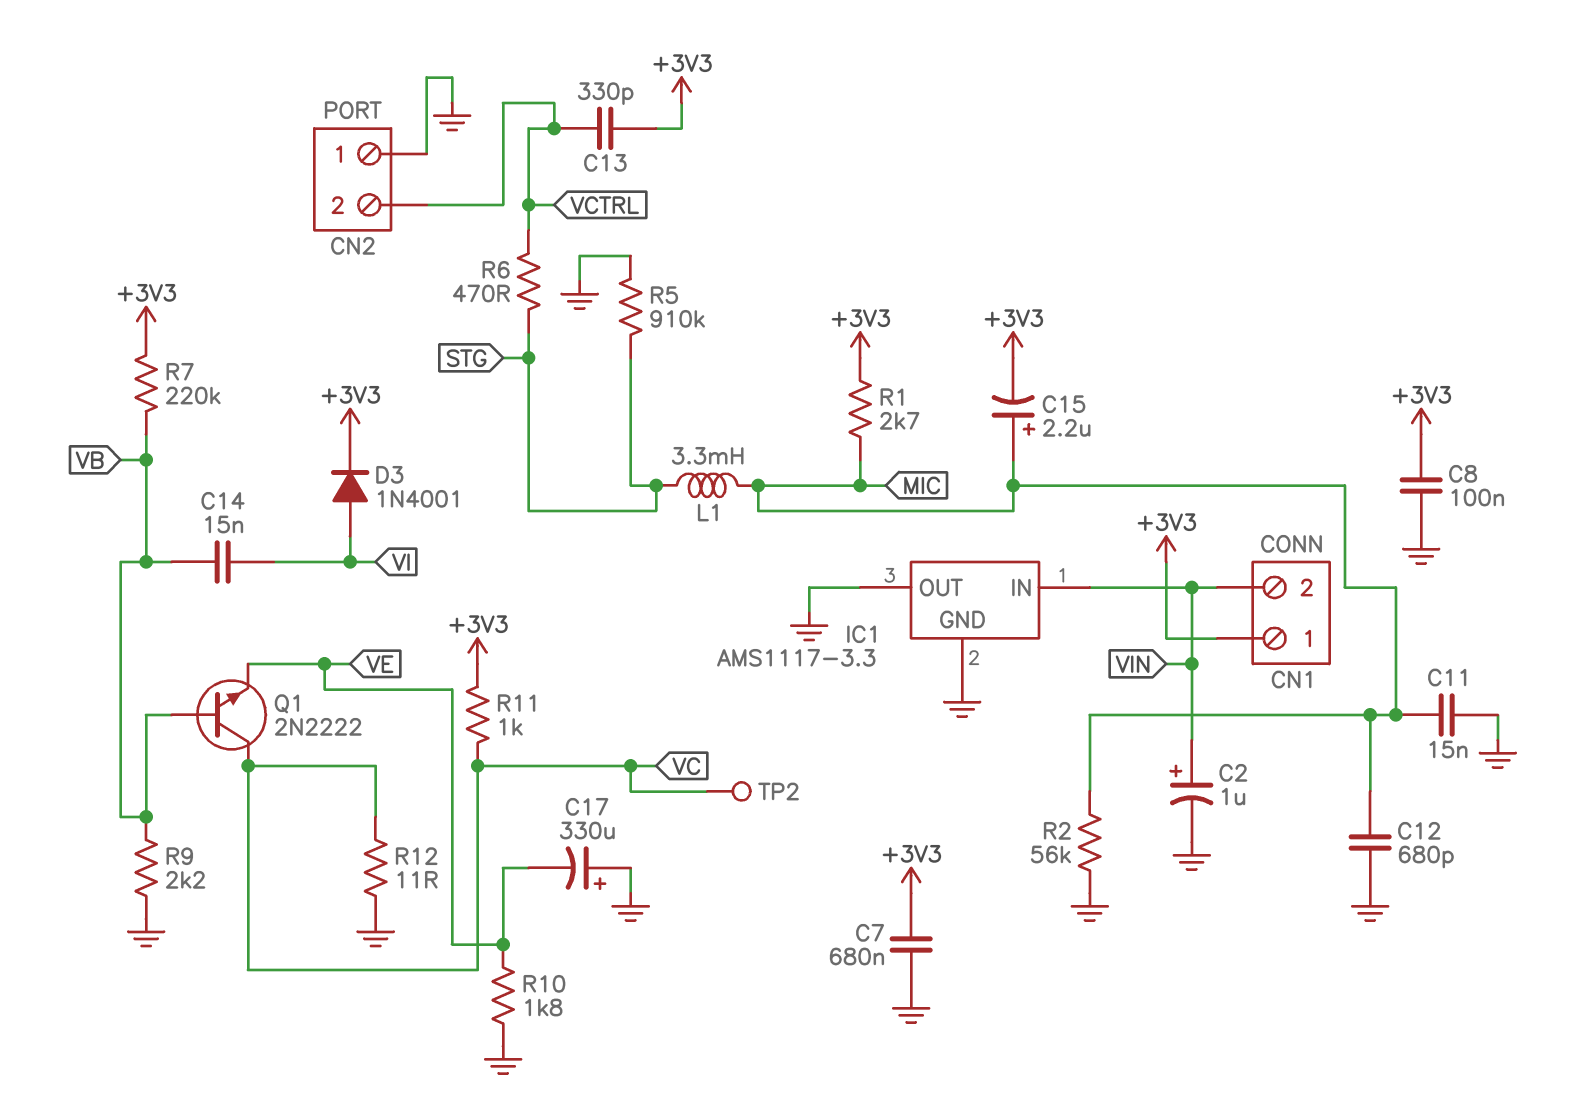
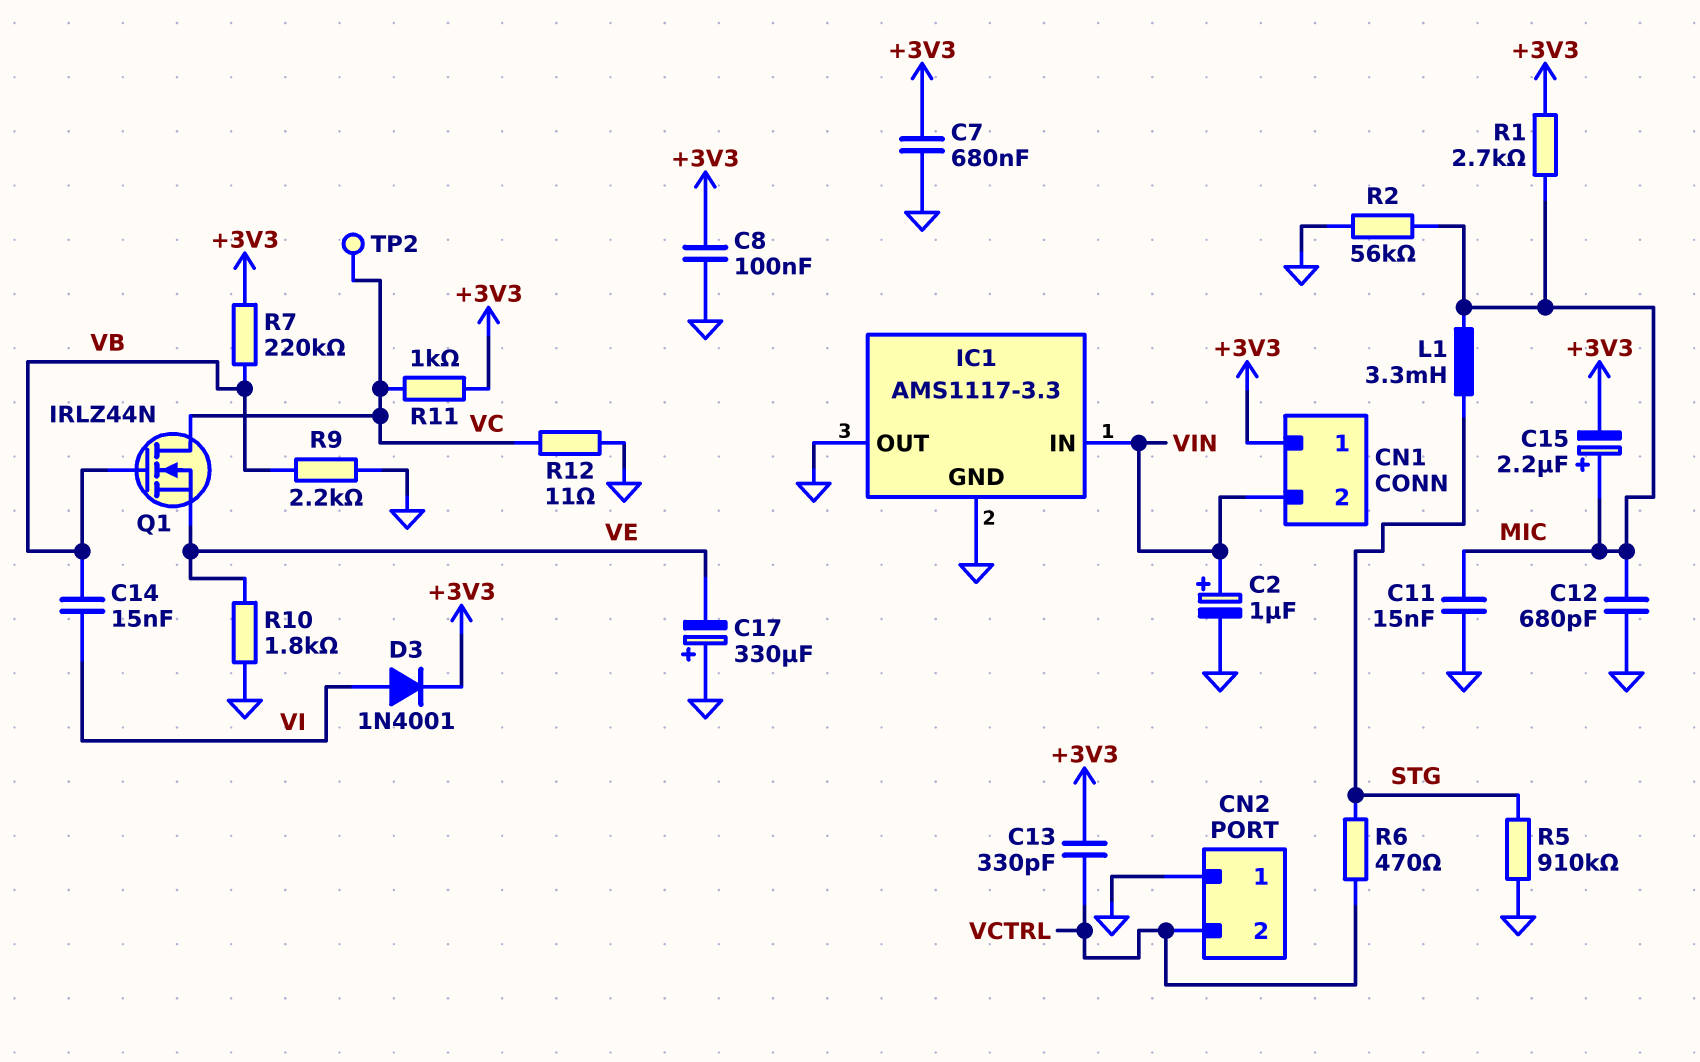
Q1: NPN 2N2222 (B VB, C VC, E VE) -> NMOS IRLZ44N (G VB, D VC, S VE)

